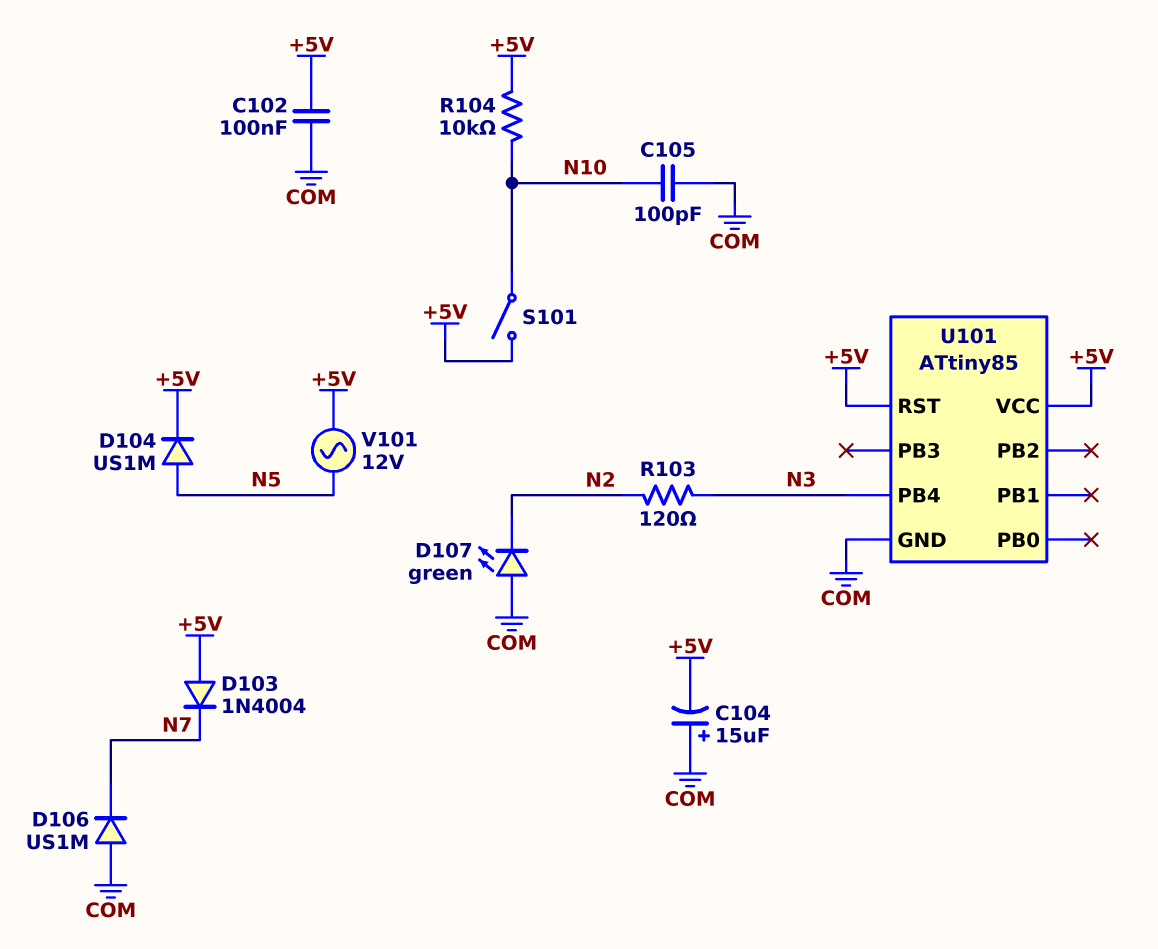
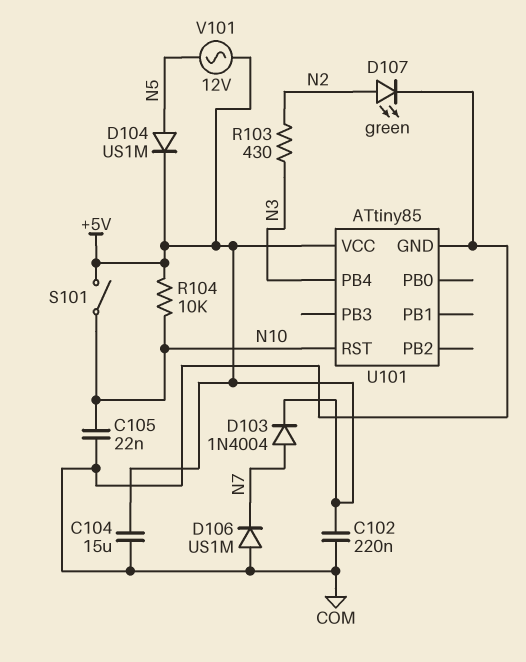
C102: 100nF (+5V, COM) -> 220nF (+5V, COM)
C104: 15uF (plus COM, minus +5V) -> 15uF (+5V, COM)
C105: 100pF (COM, N10) -> 22nF (COM, N10)
D103: diode 1N4004 (A +5V, K N7) -> diode 1N4004 (A N7, K +5V)
D107: LED green (A COM, K N2) -> LED green (A N2, K COM)
R103: 120 (N2, N3) -> 430 (N2, N3)
U101 pin RST: +5V -> N10

